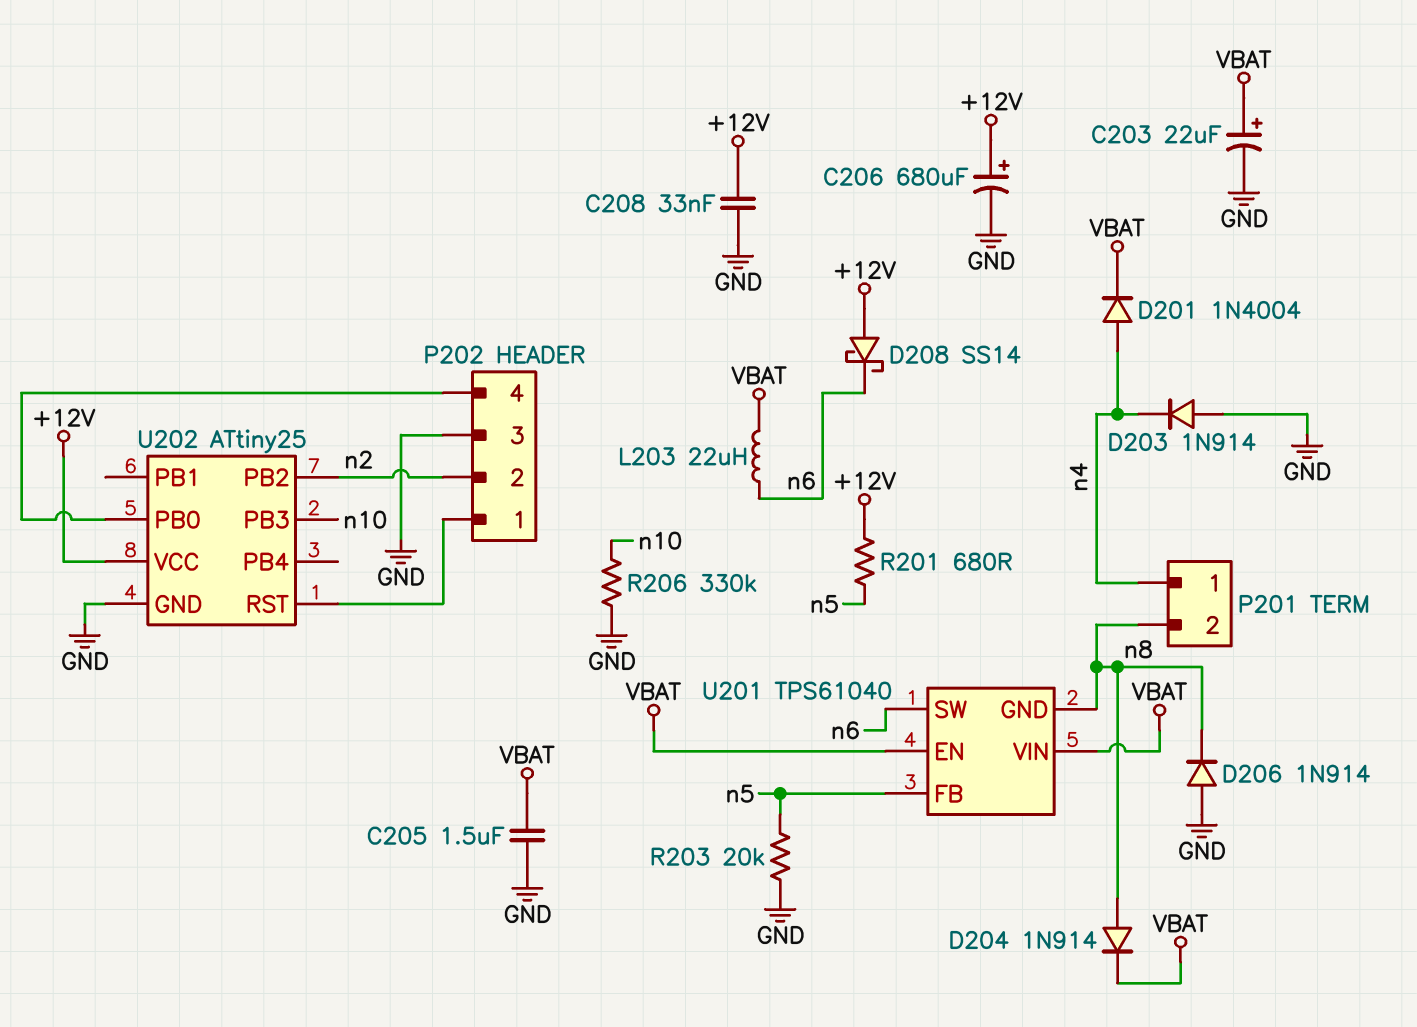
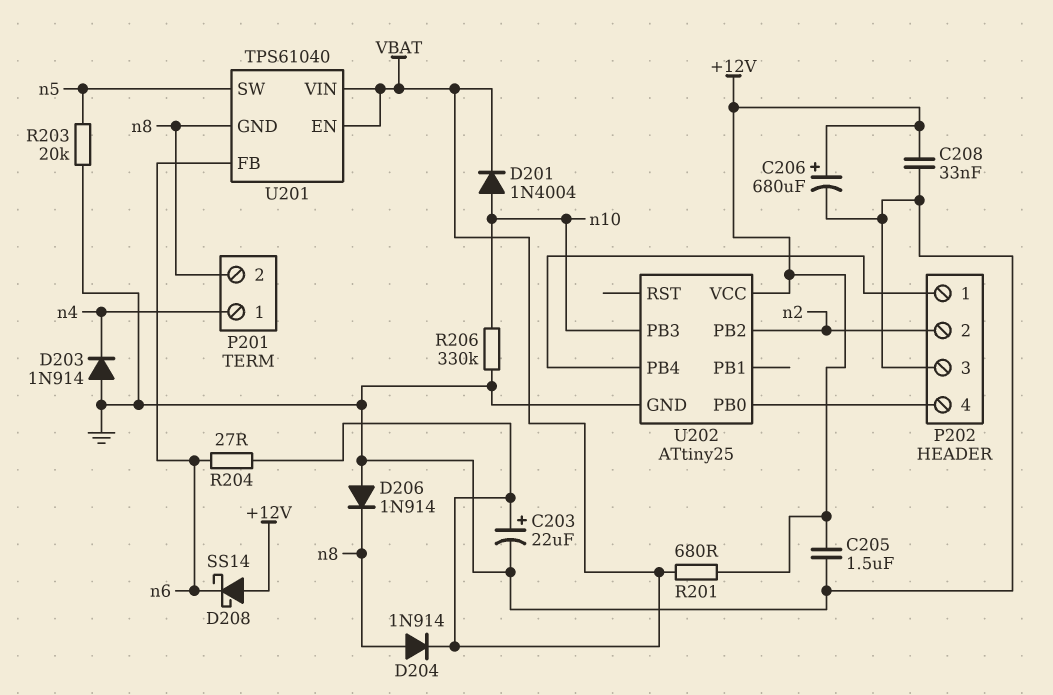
C205: 1.5uF (GND, VBAT) -> 1.5uF (+12V, GND)
D201: diode 1N4004 (A n4, K VBAT) -> diode 1N4004 (A n10, K VBAT)
L203: 22uH (VBAT, n6) -> none
R201: 680 (+12V, n5) -> 680 (+12V, VBAT)
R204: none -> 27 (VBAT, n6)
U201 pin FB: n5 -> n6
U201 pin SW: n6 -> n5
U202 pin PB4: none -> P202/1
U202 pin RST: P202/1 -> none

